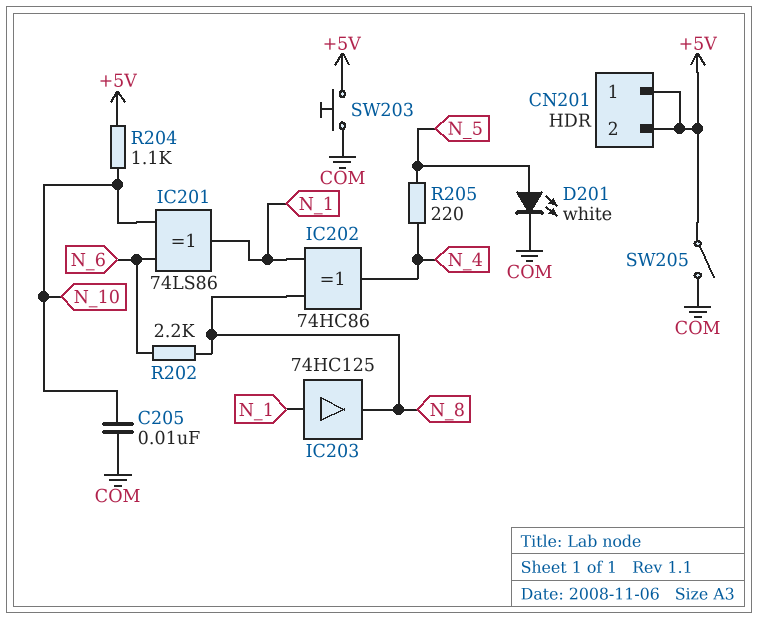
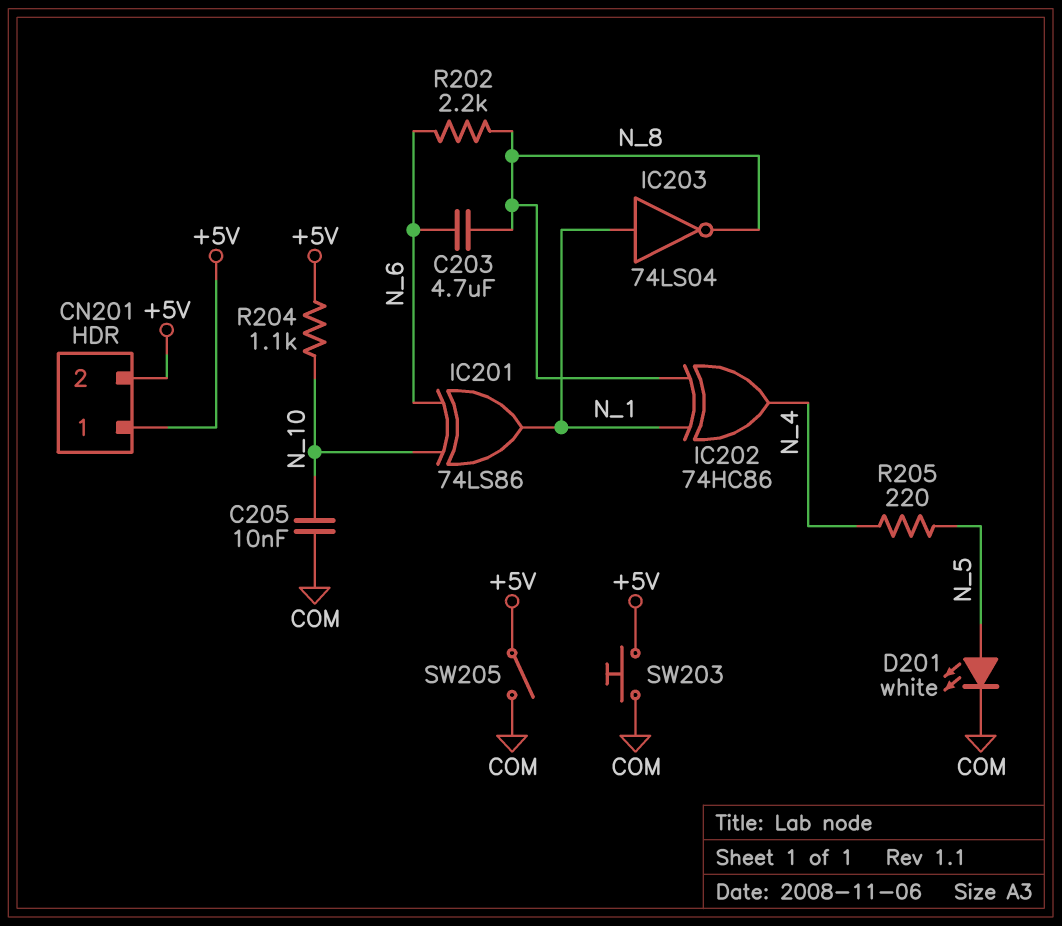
C203: none -> 4.7uF (N_6, N_8)
IC203: buffer 74HC125 (in N_1, out N_8) -> NOT 74LS04 (in N_1, out N_8)

